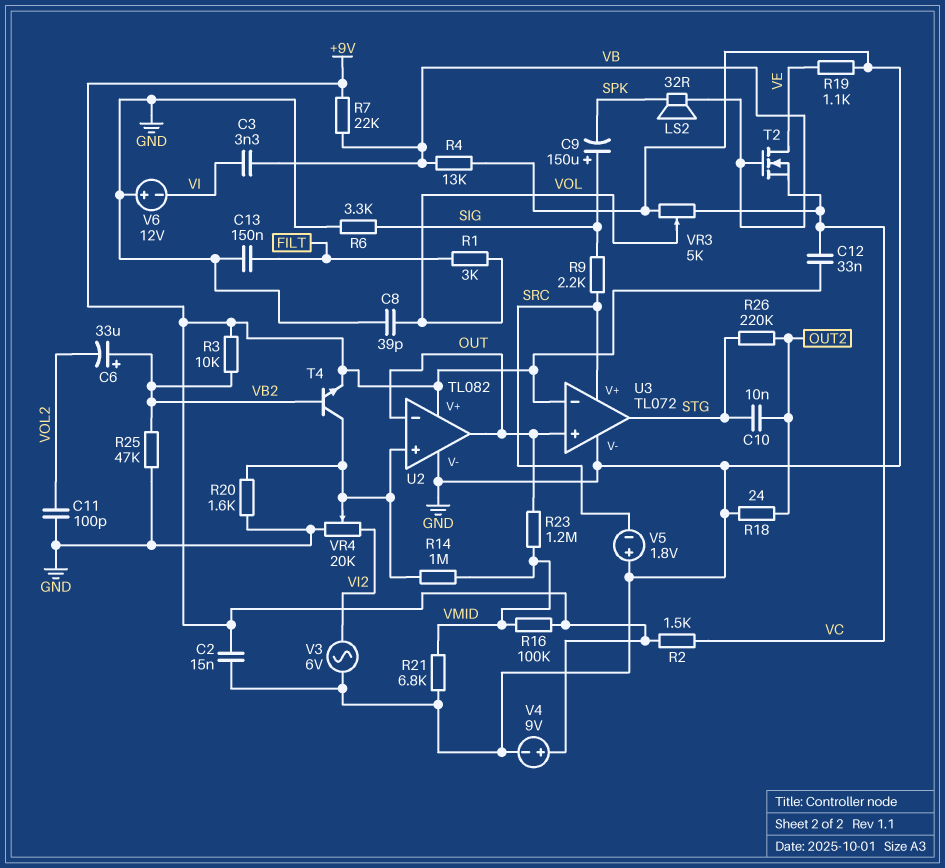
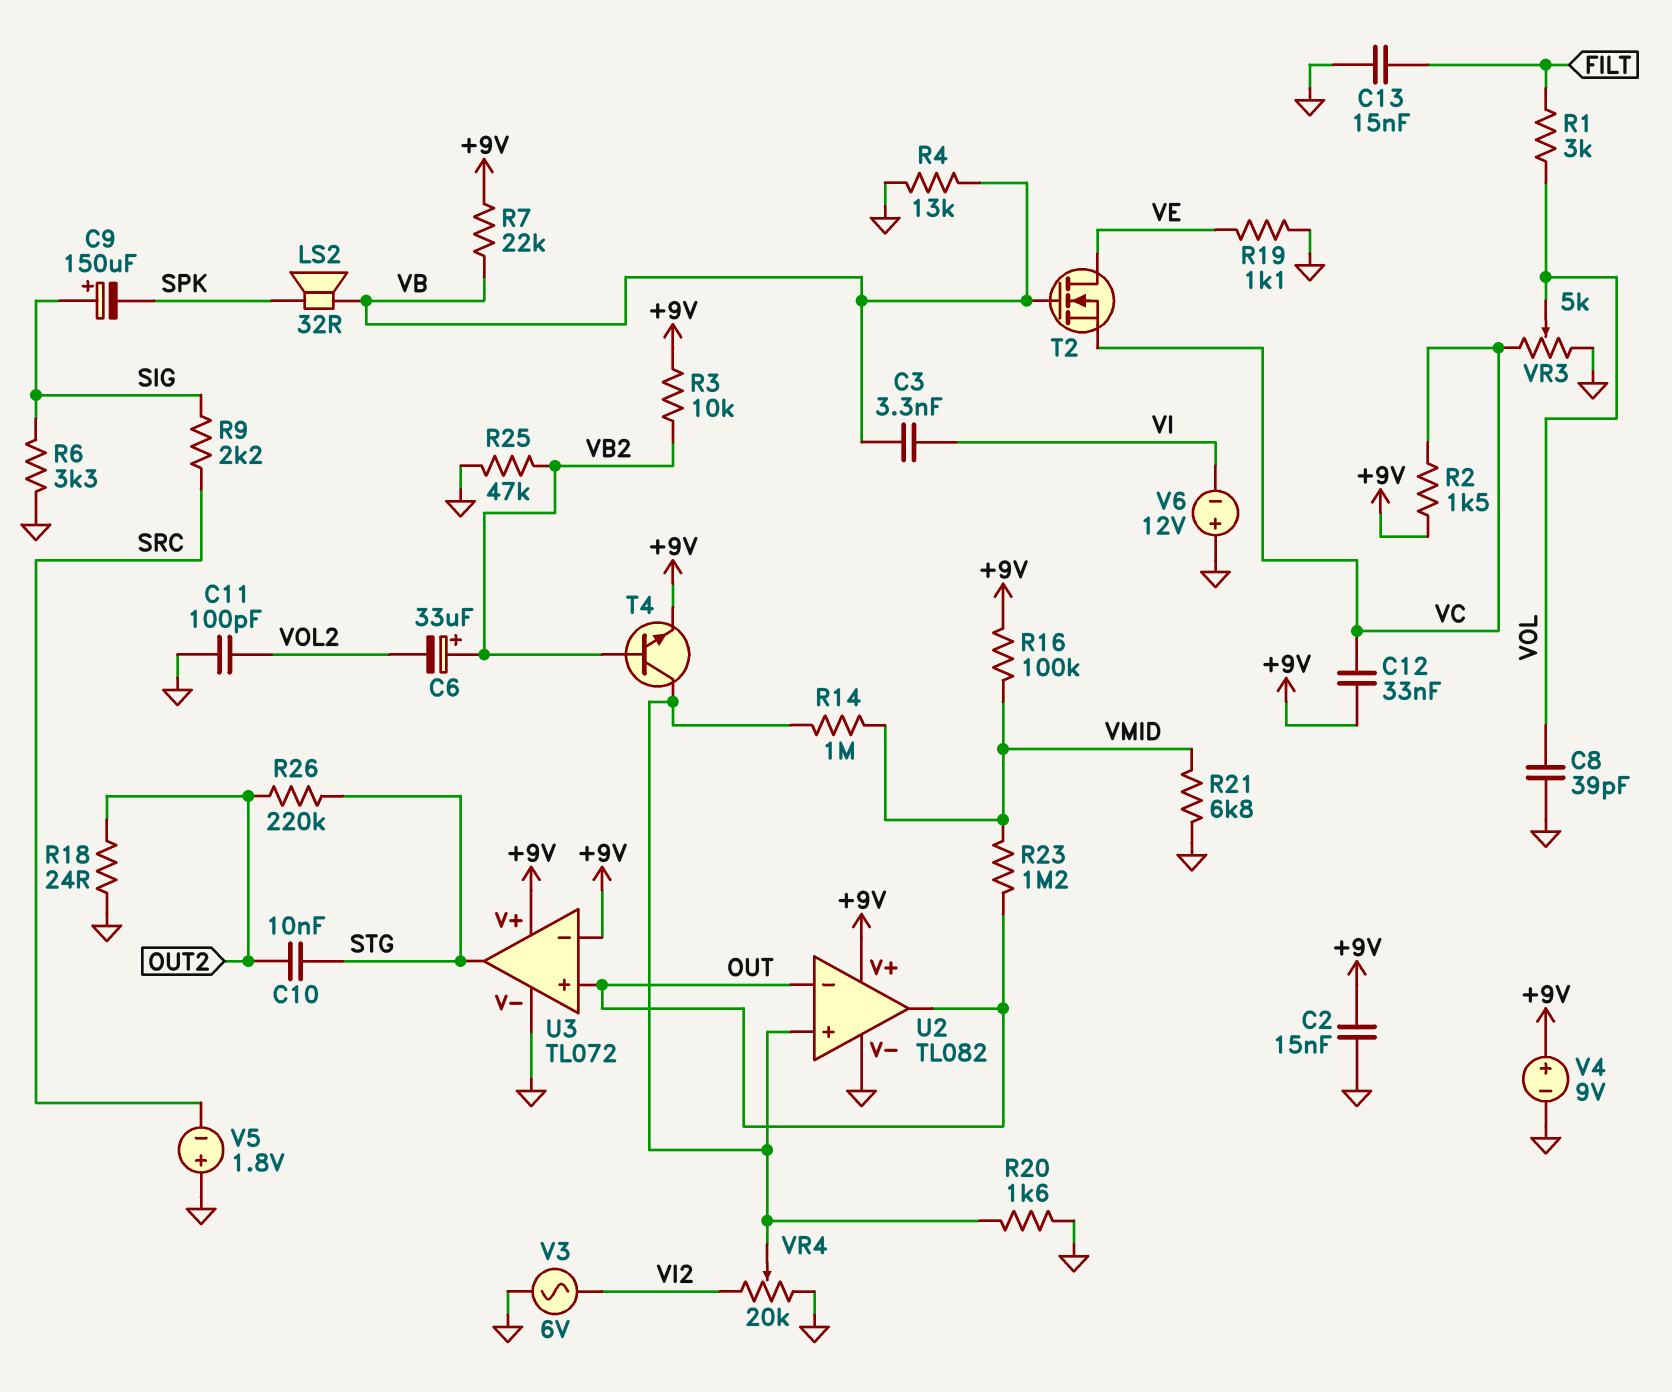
C13: 150nF (FILT, GND) -> 15nF (FILT, GND)
U3 pin V+: SRC -> +9V

